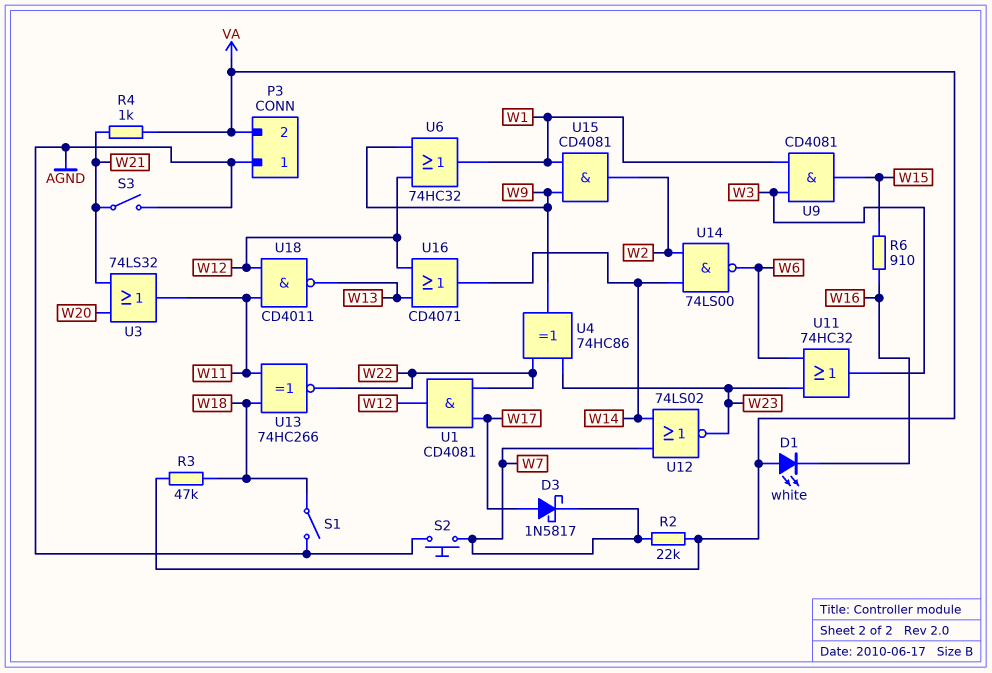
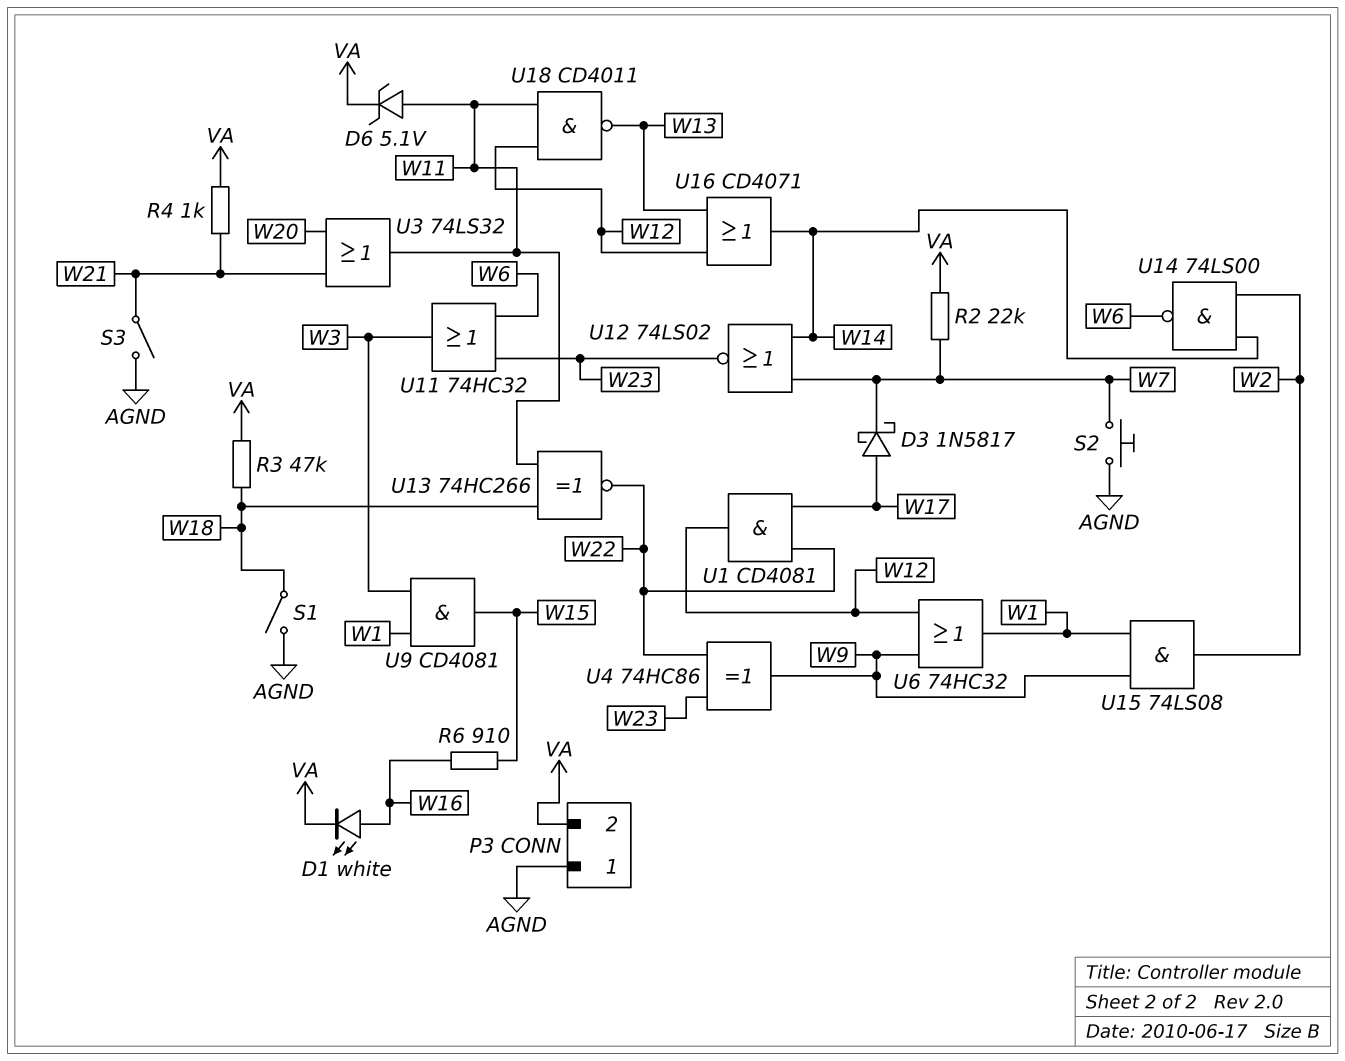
D1: LED white (A VA, K W16) -> LED white (A W16, K VA)
D6: none -> zener 5.1V (A W11, K VA)
U15: AND CD4081 (in W1, in W9, out W2) -> AND 74LS08 (in W1, in W9, out W2)

